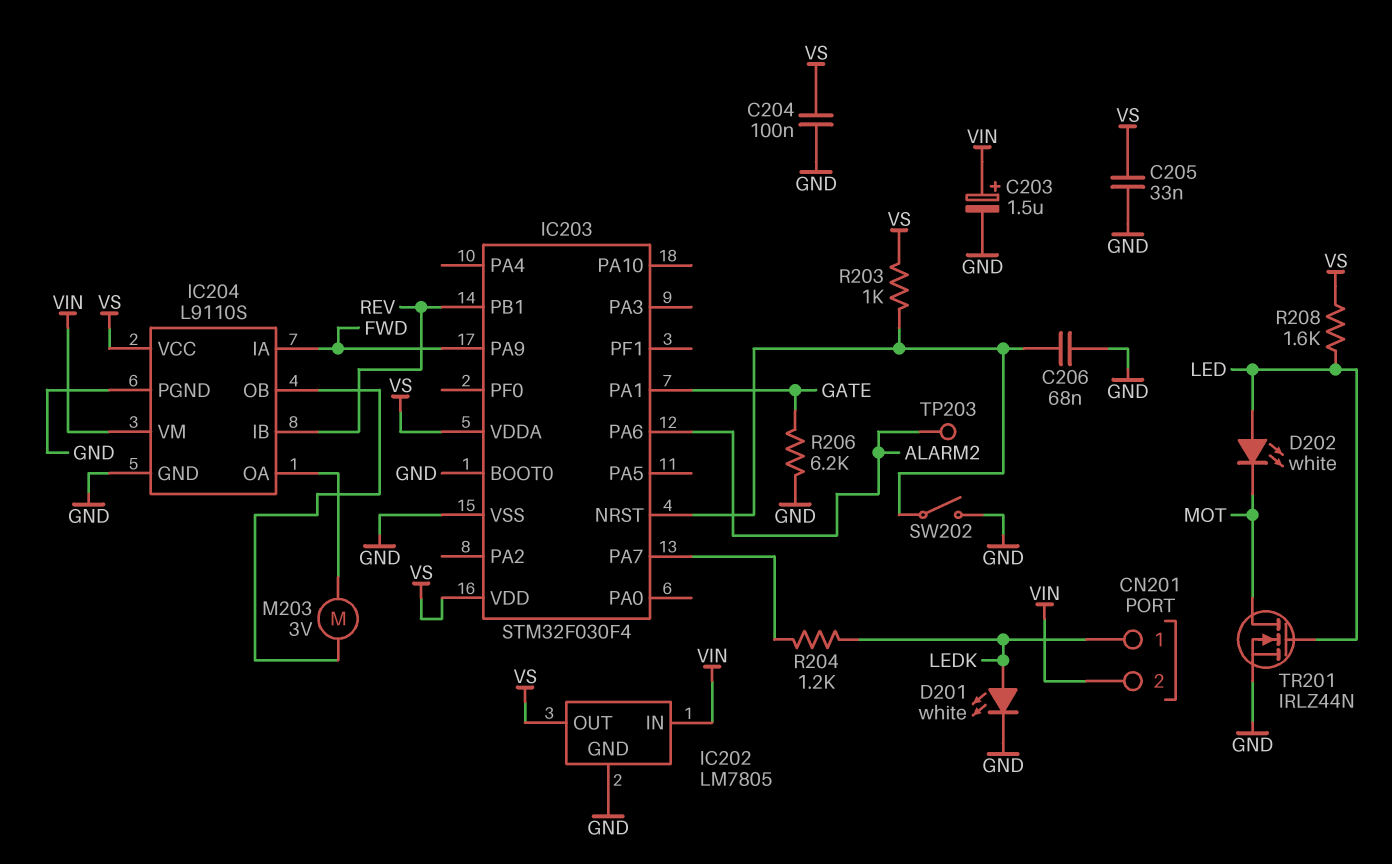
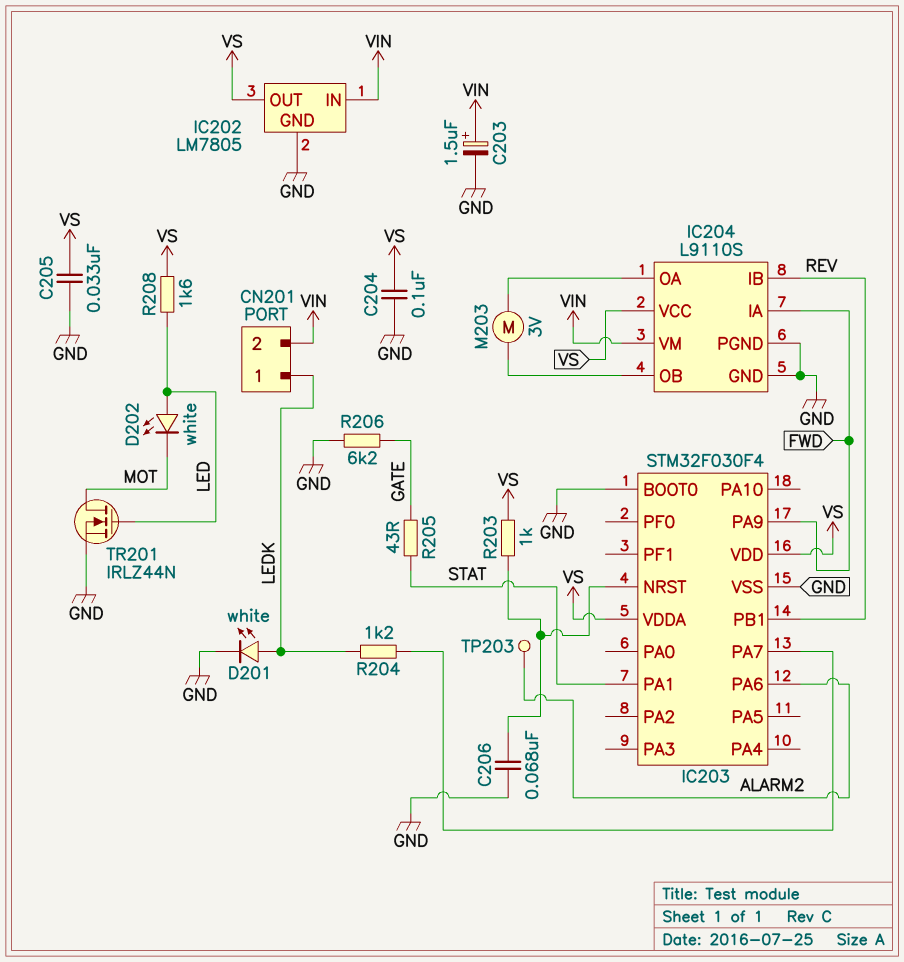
IC203 pin PA1: GATE -> STAT
R205: none -> 43 (GATE, STAT)
SW202: switch (GND, IC203/NRST) -> none

